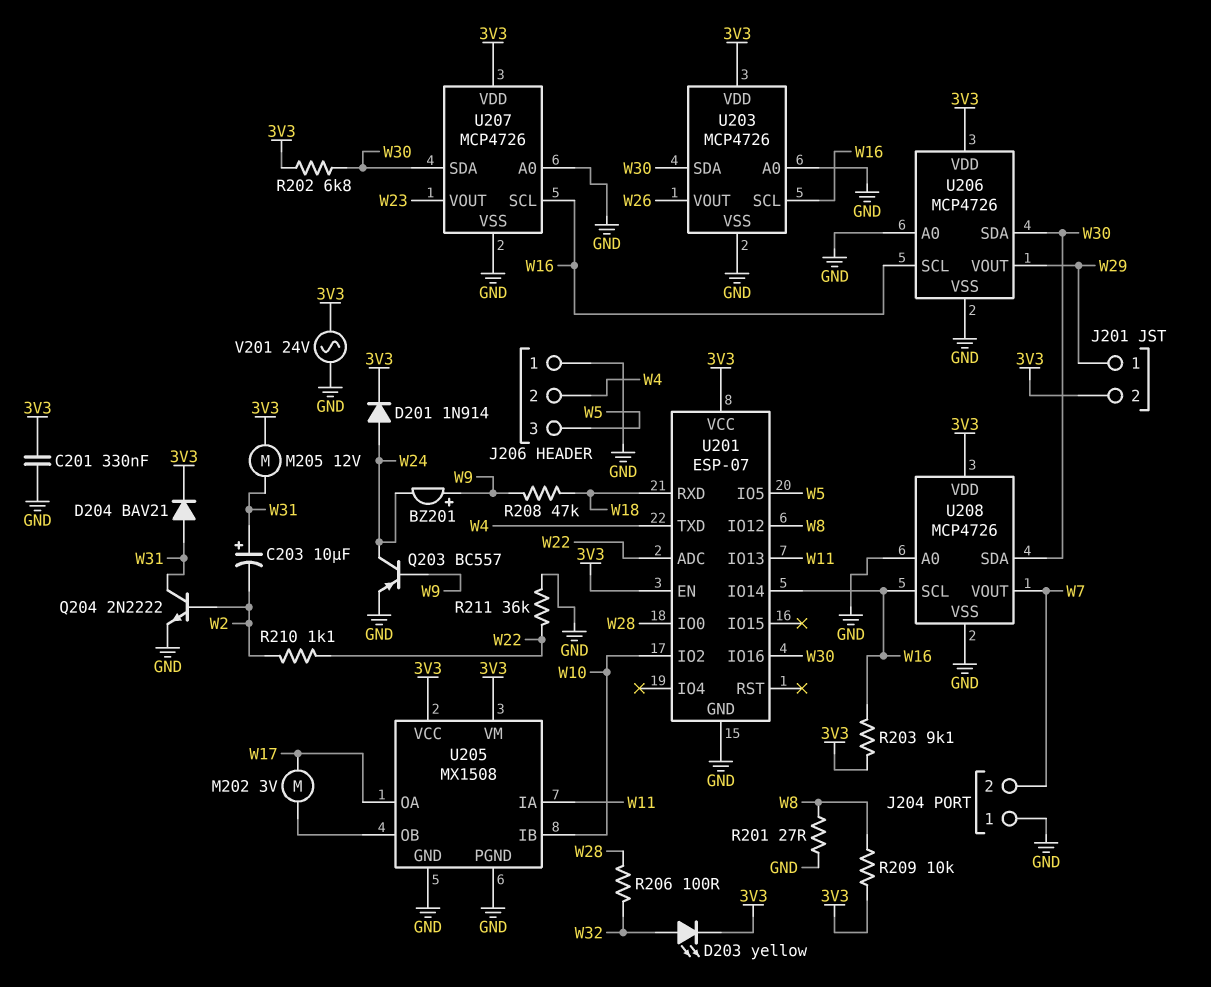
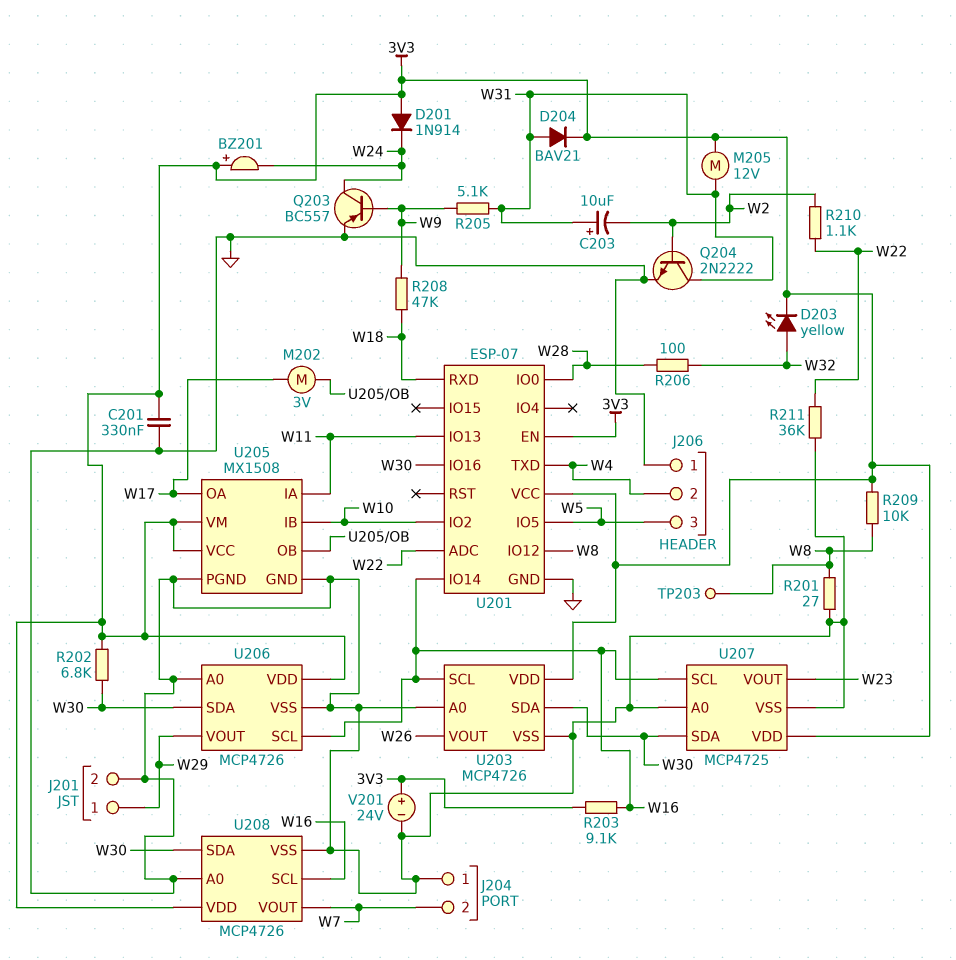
BZ201: buzzer (plus W9, minus W24) -> buzzer (plus 3V3, minus W24)
D201: diode 1N914 (A W24, K 3V3) -> diode 1N914 (A 3V3, K W24)
J201 pin 2: 3V3 -> GND
R205: none -> 5.1k (W9, W31)
TP203: none -> test point (W8)
U207: MCP4726 -> MCP4725
V201: AC 24V (3V3, GND) -> 24V (plus 3V3, minus GND)

